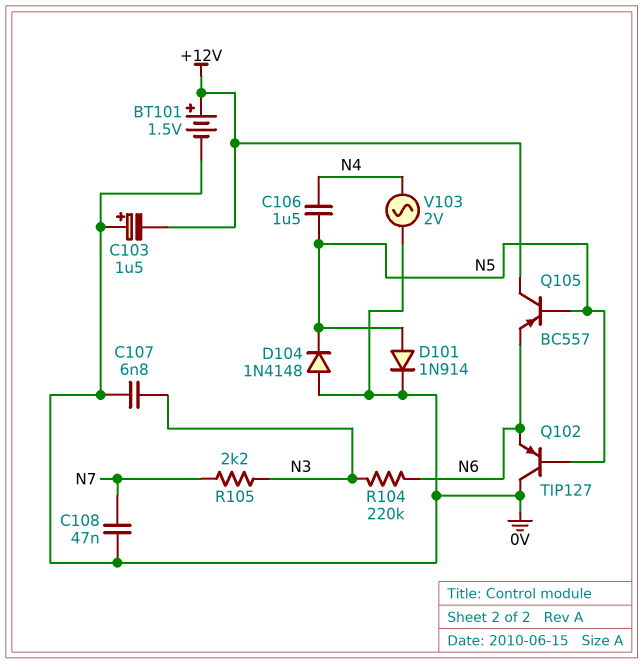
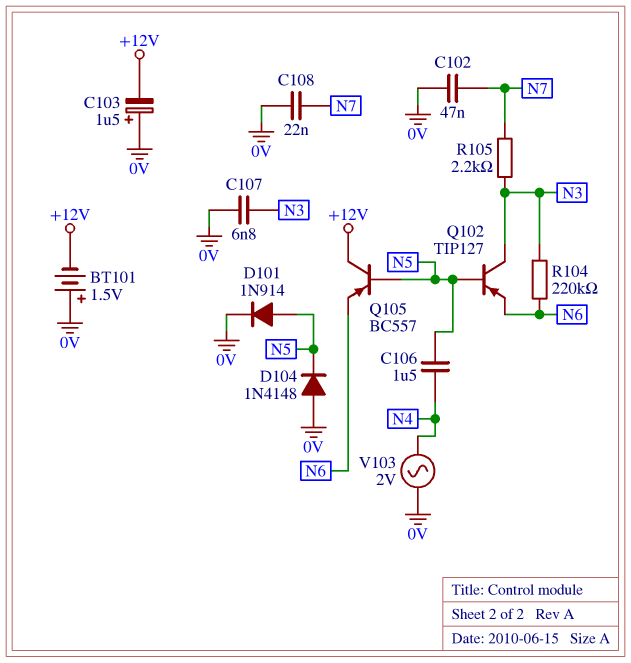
BT101: 1.5V (plus +12V, minus 0V) -> 1.5V (plus 0V, minus +12V)
C102: none -> 47nF (0V, N7)
C108: 47nF (0V, N7) -> 22nF (0V, N7)
Q102: PNP TIP127 (B N5, C 0V, E N6) -> PNP TIP127 (B N5, C N3, E N6)

